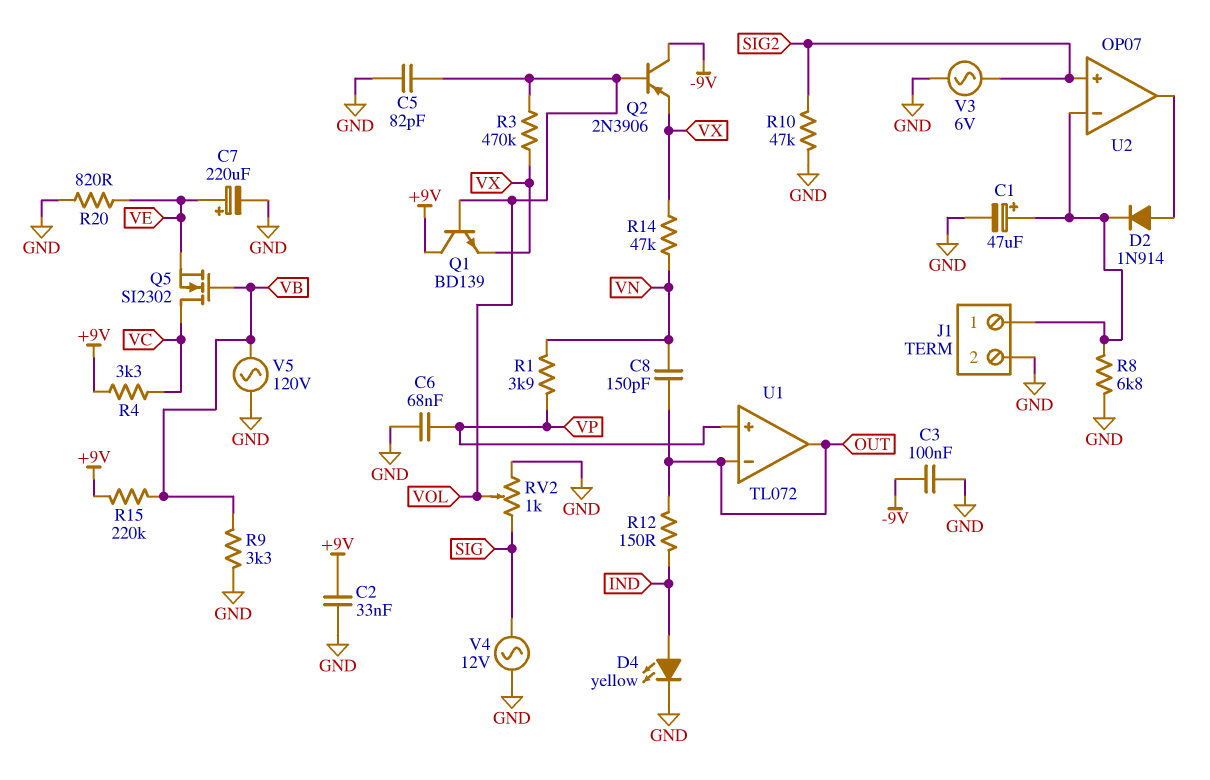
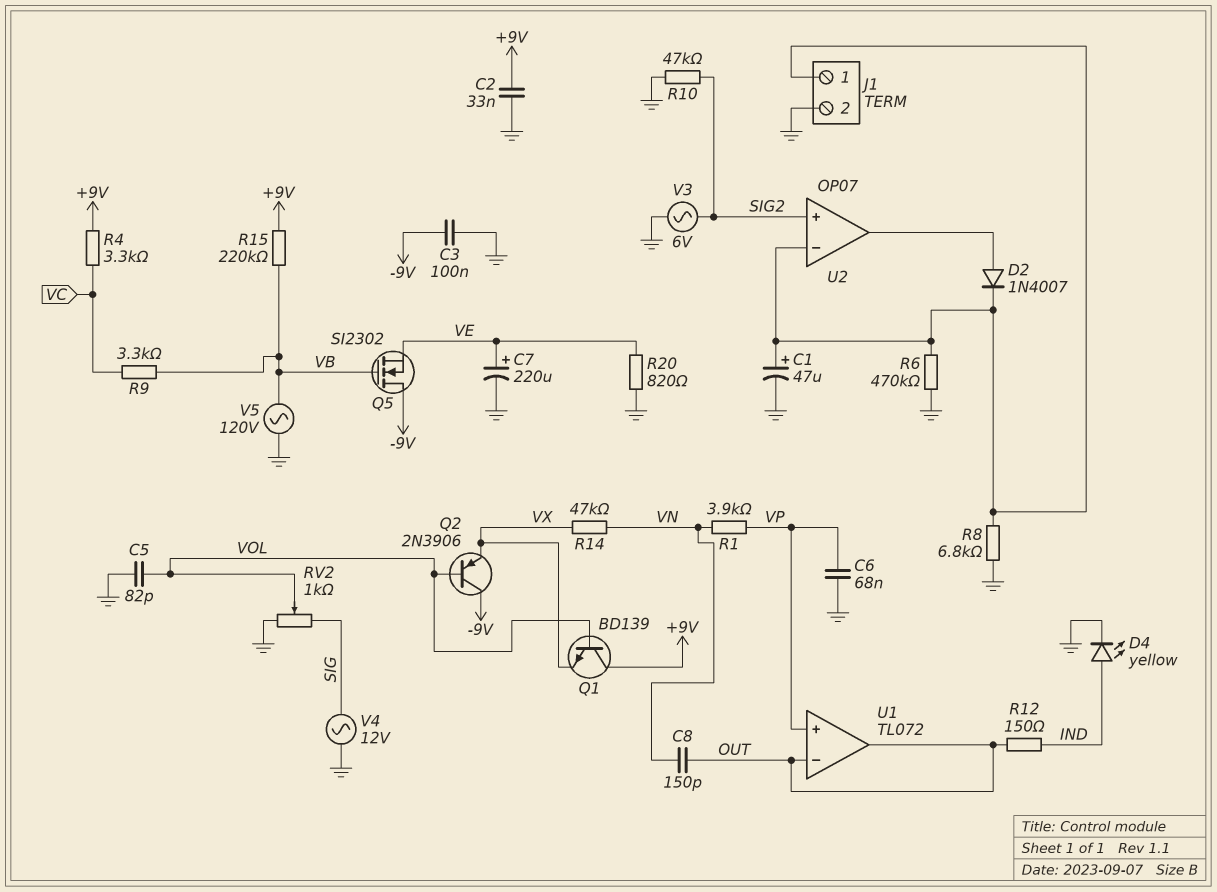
D2: diode 1N914 (A U2/out, K J1/1) -> diode 1N4007 (A U2/out, K J1/1)
Q5: NMOS SI2302 (G VB, D VC, S VE) -> NMOS SI2302 (G VB, D -9V, S VE)
R3: 470k (VOL, VX) -> none
R6: none -> 470k (GND, J1/1)
R9: 3.3k (GND, VB) -> 3.3k (VB, VC)

